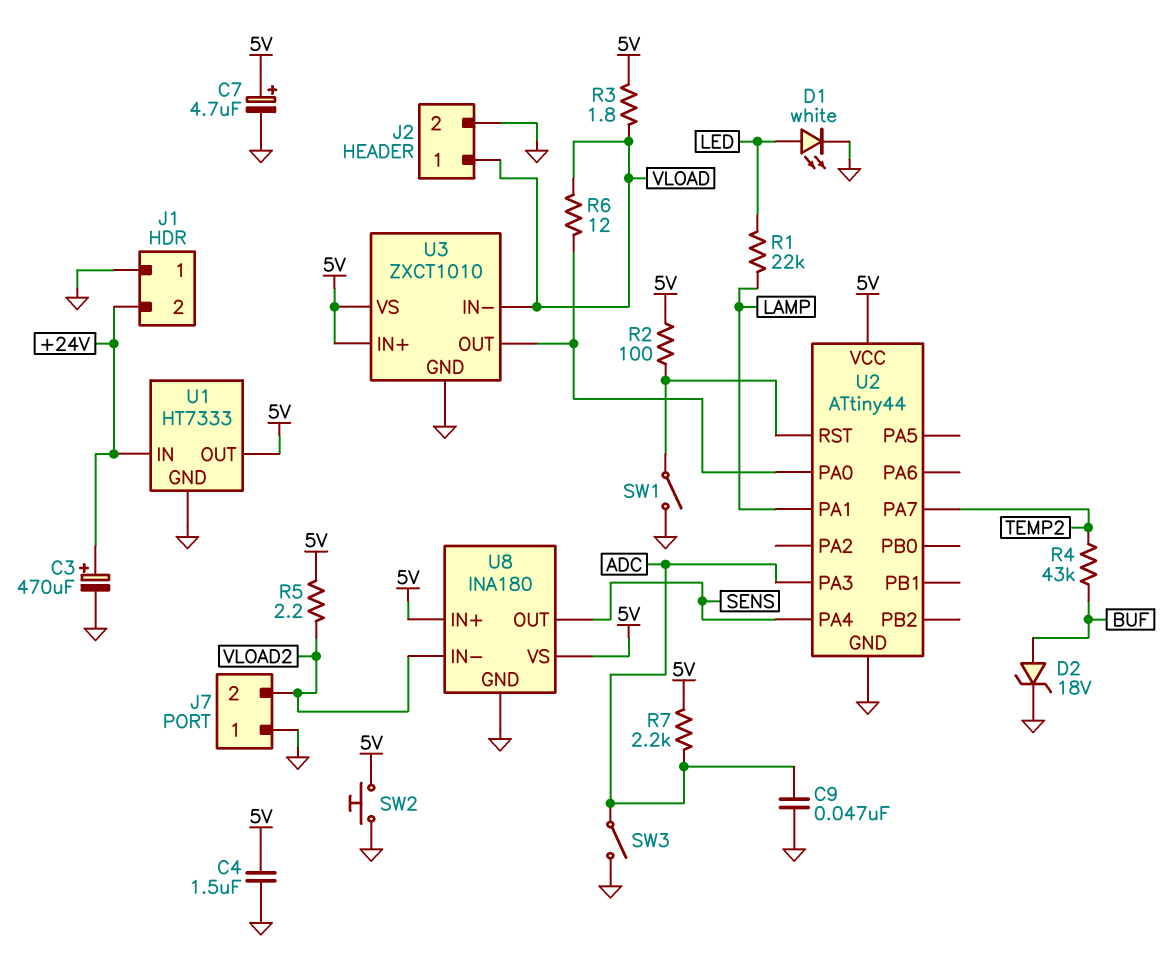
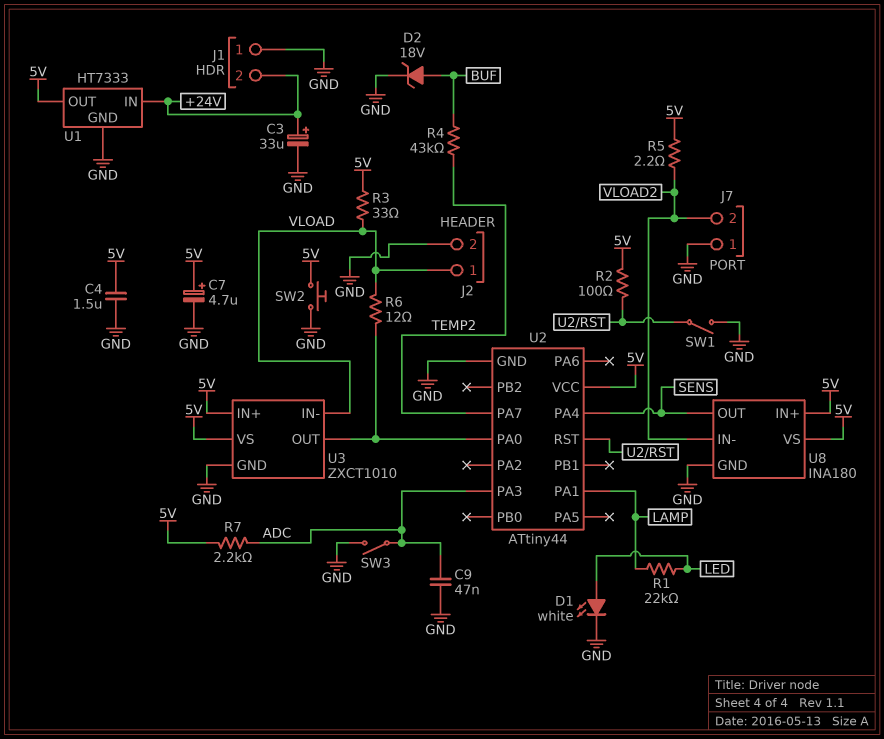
C3: 470uF (plus +24V, minus GND) -> 33uF (plus +24V, minus GND)
R3: 1.8 (5V, VLOAD) -> 33 (5V, VLOAD)

